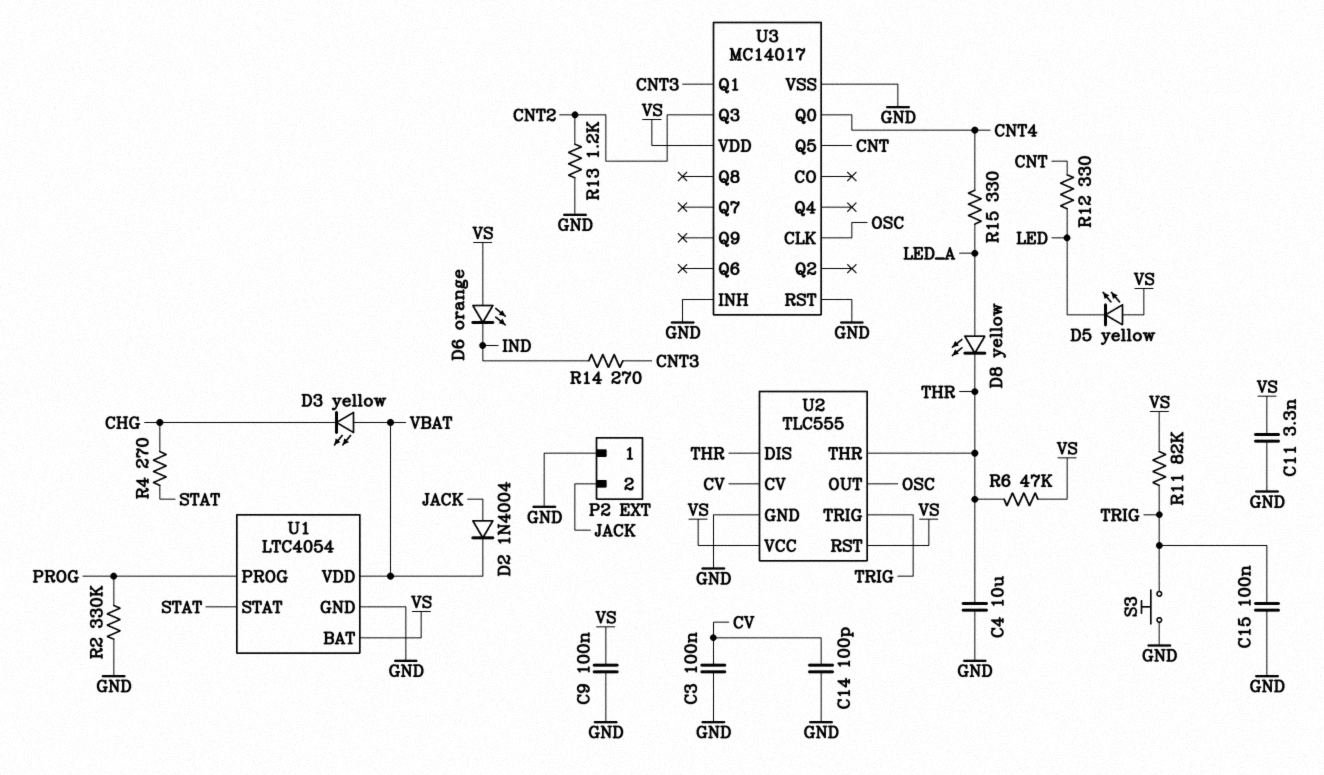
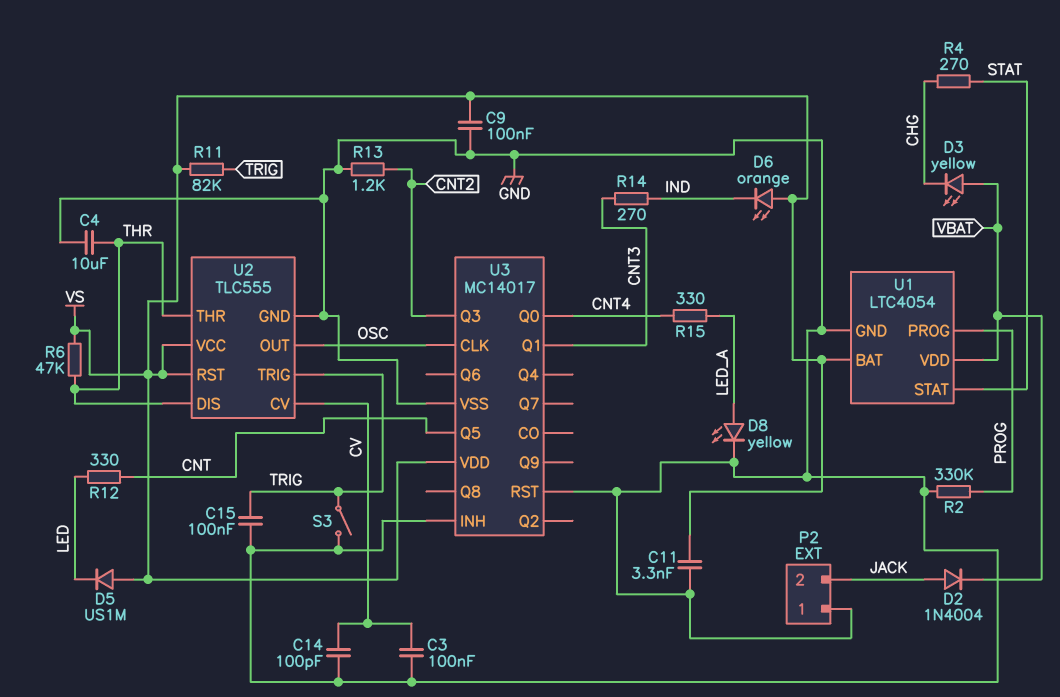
D5: LED yellow (A VS, K LED) -> diode US1M (A VS, K LED)
D8: LED yellow (A LED_A, K THR) -> LED yellow (A LED_A, K GND)
S3: button (GND, TRIG) -> switch (GND, TRIG)

